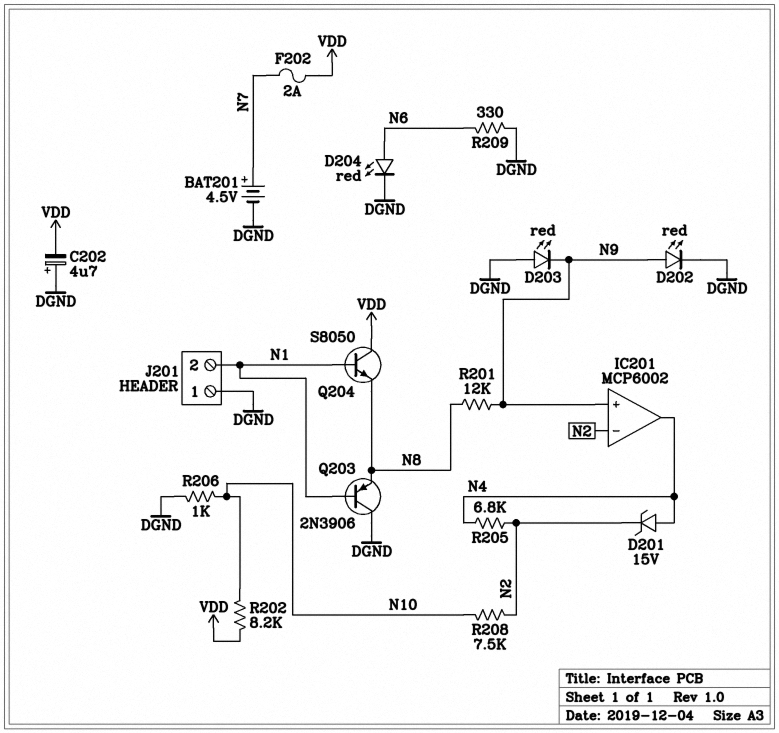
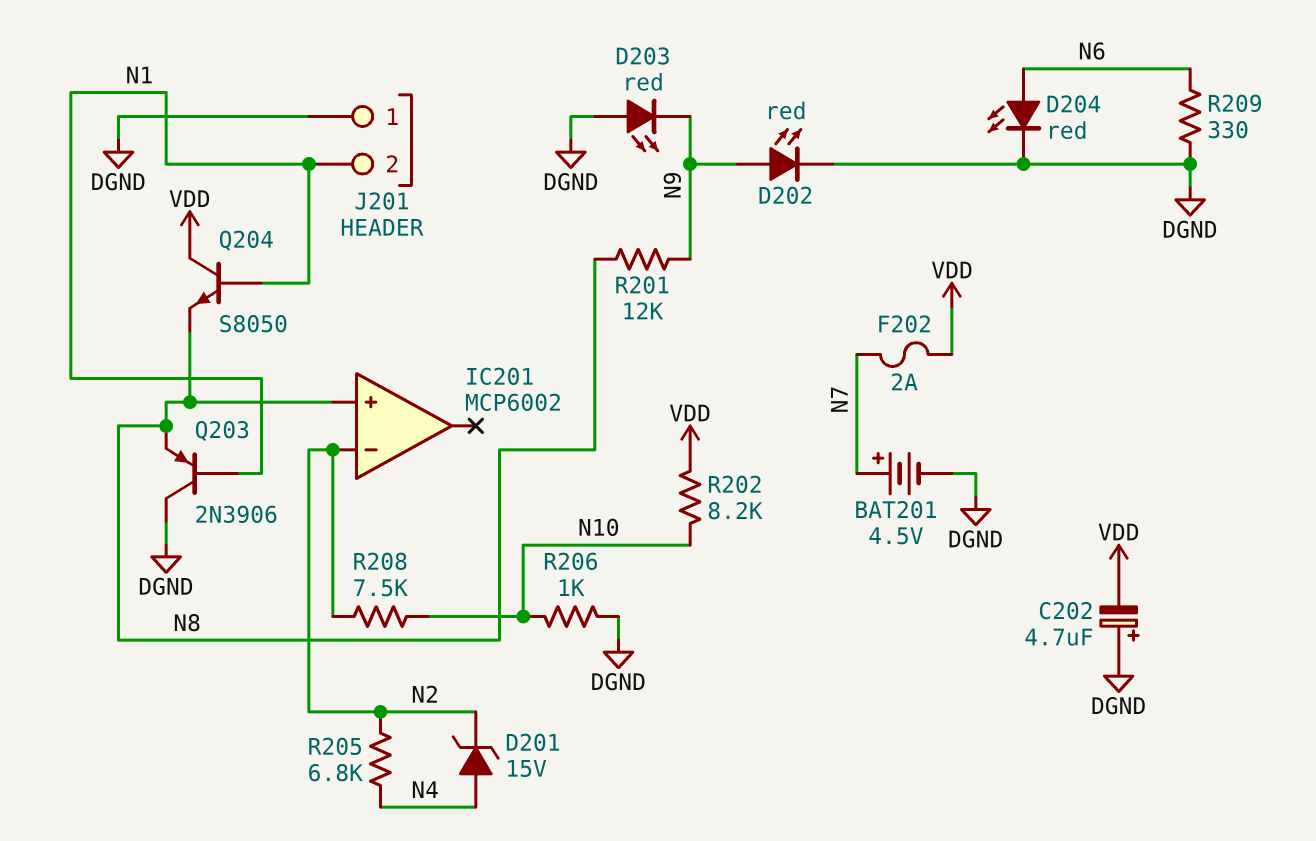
IC201 pin in+: N9 -> N8
IC201 pin out: N4 -> none

